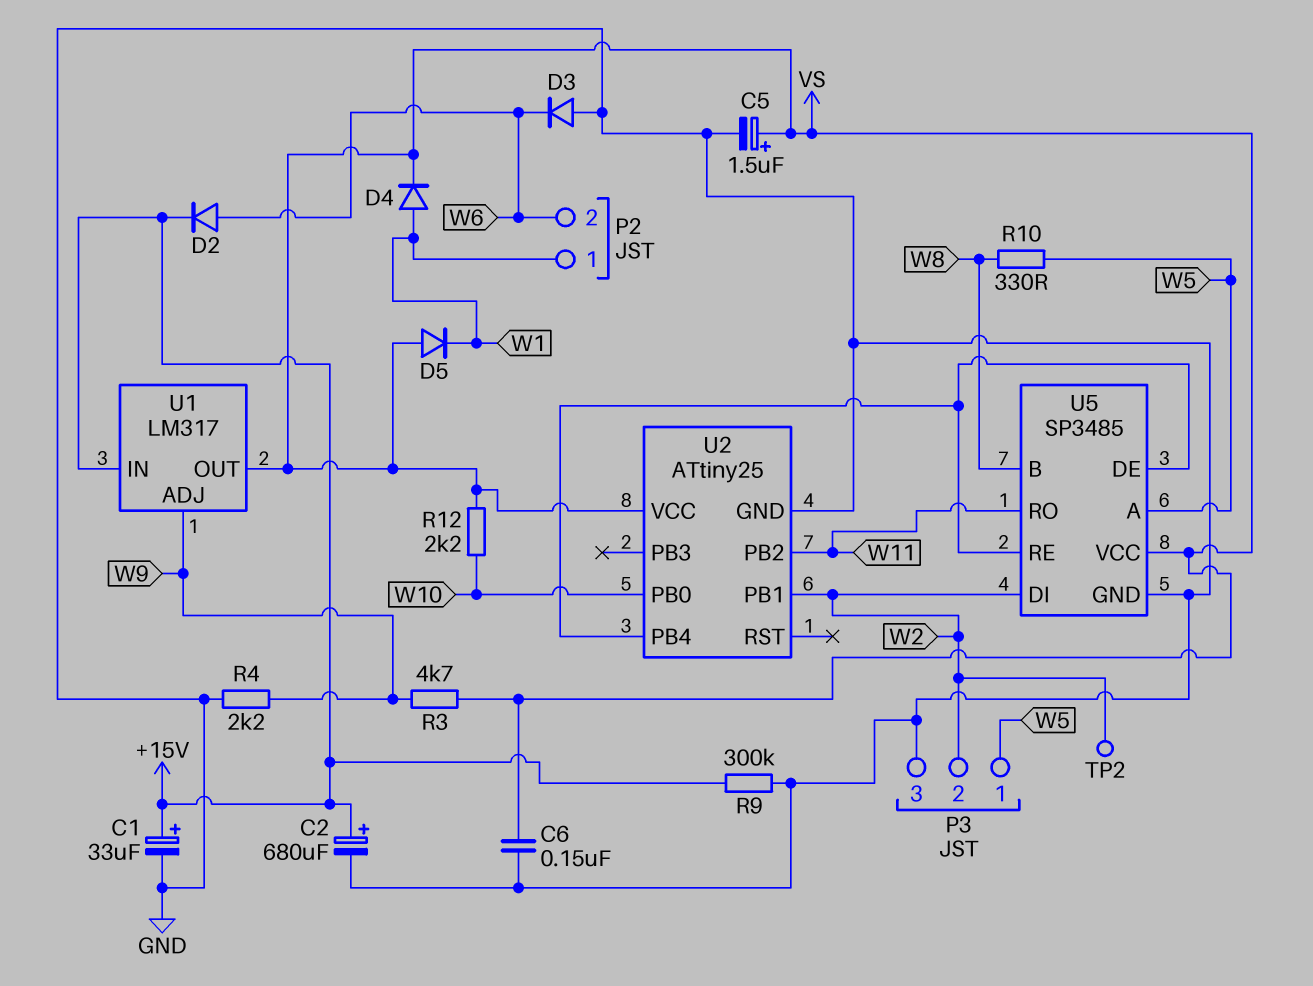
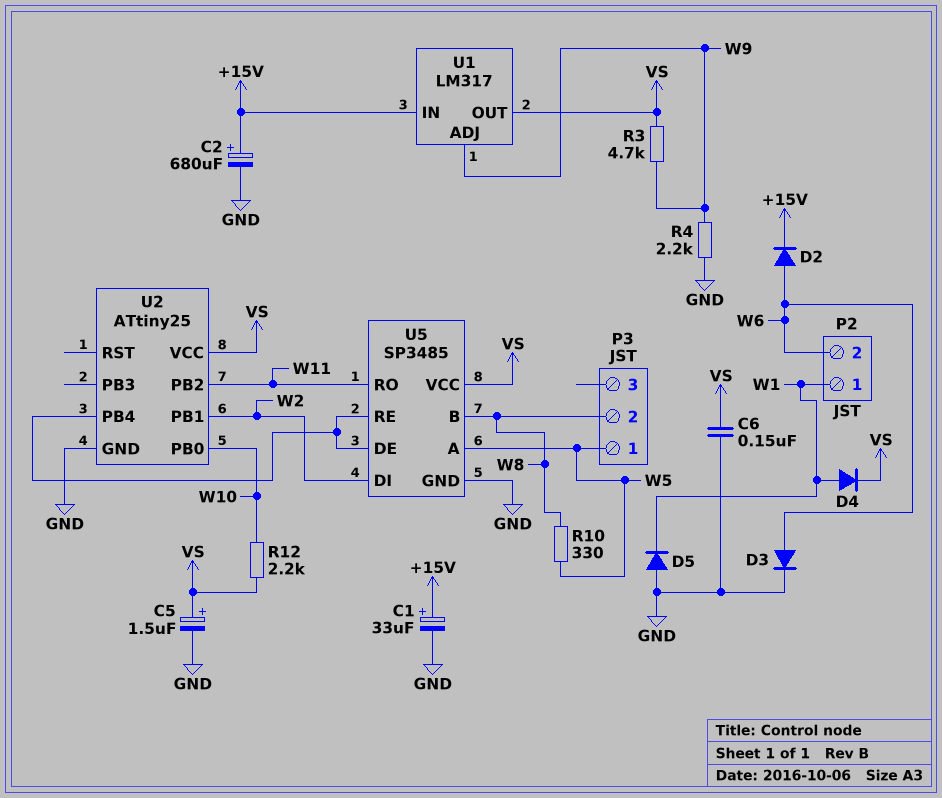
D3: diode (A GND, K W6) -> diode (A W6, K GND)
D5: diode (A VS, K W1) -> diode (A GND, K W1)
P3 pin 2: W2 -> W8
P3 pin 3: GND -> none
R9: 300k (+15V, GND) -> none
TP2: test point (W2) -> none

